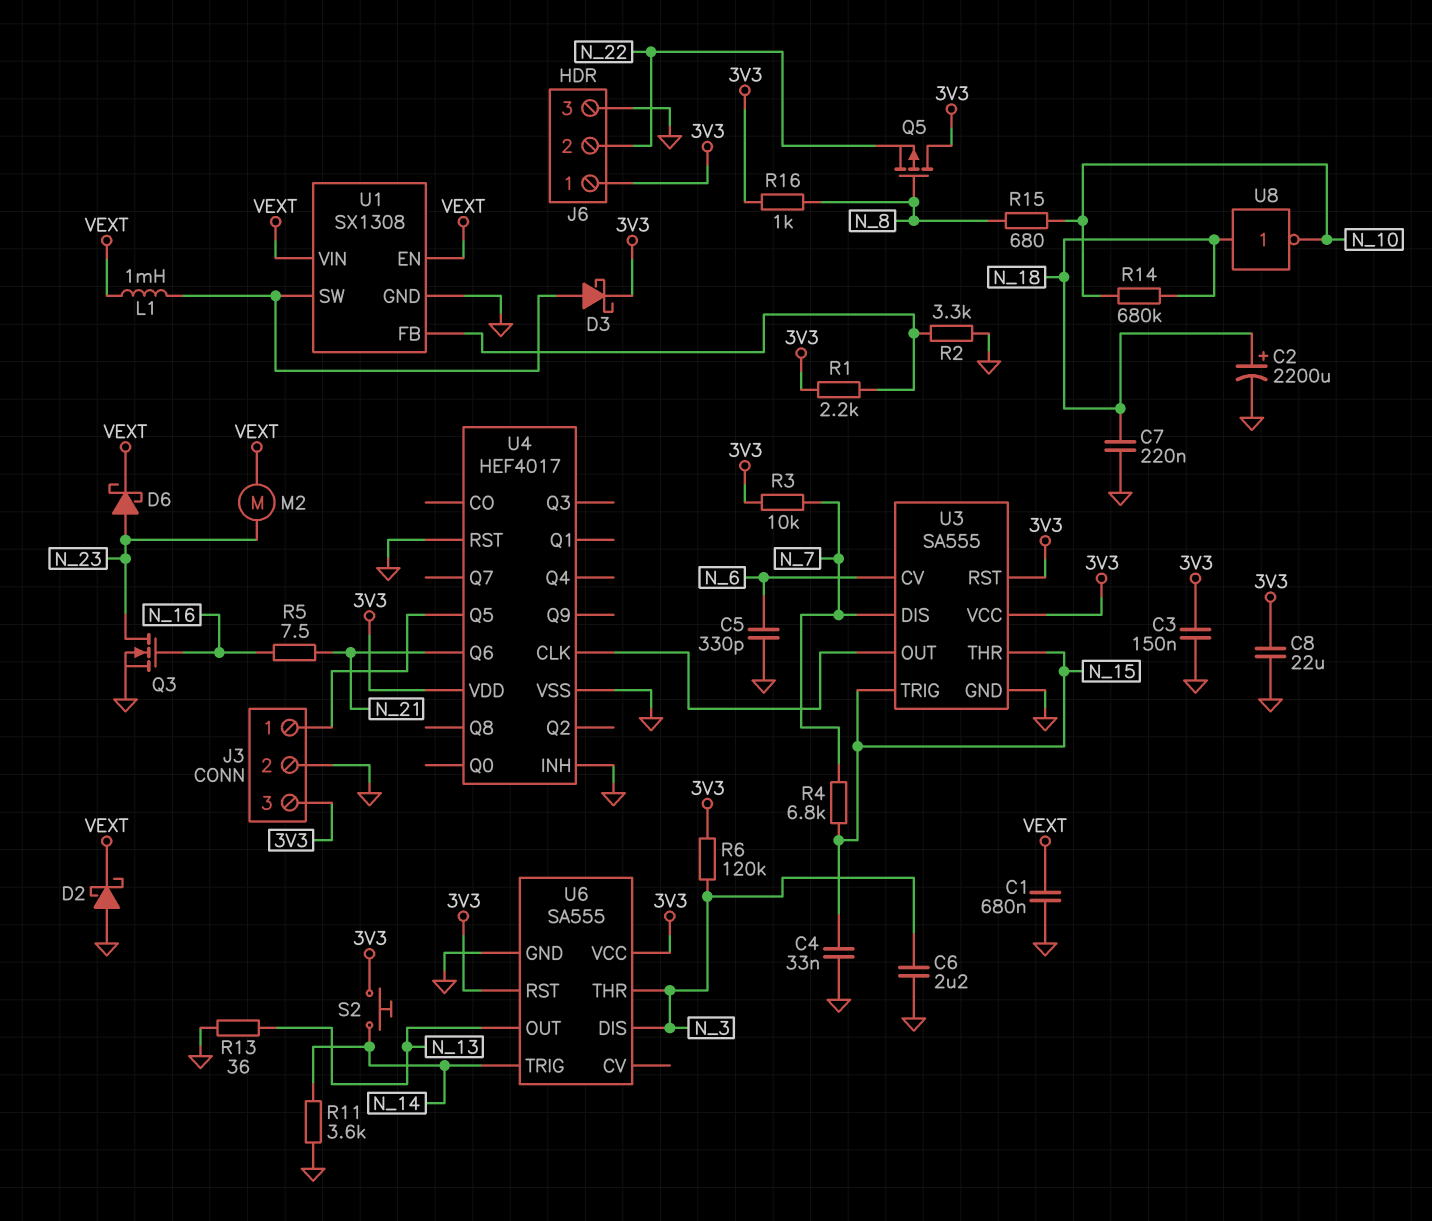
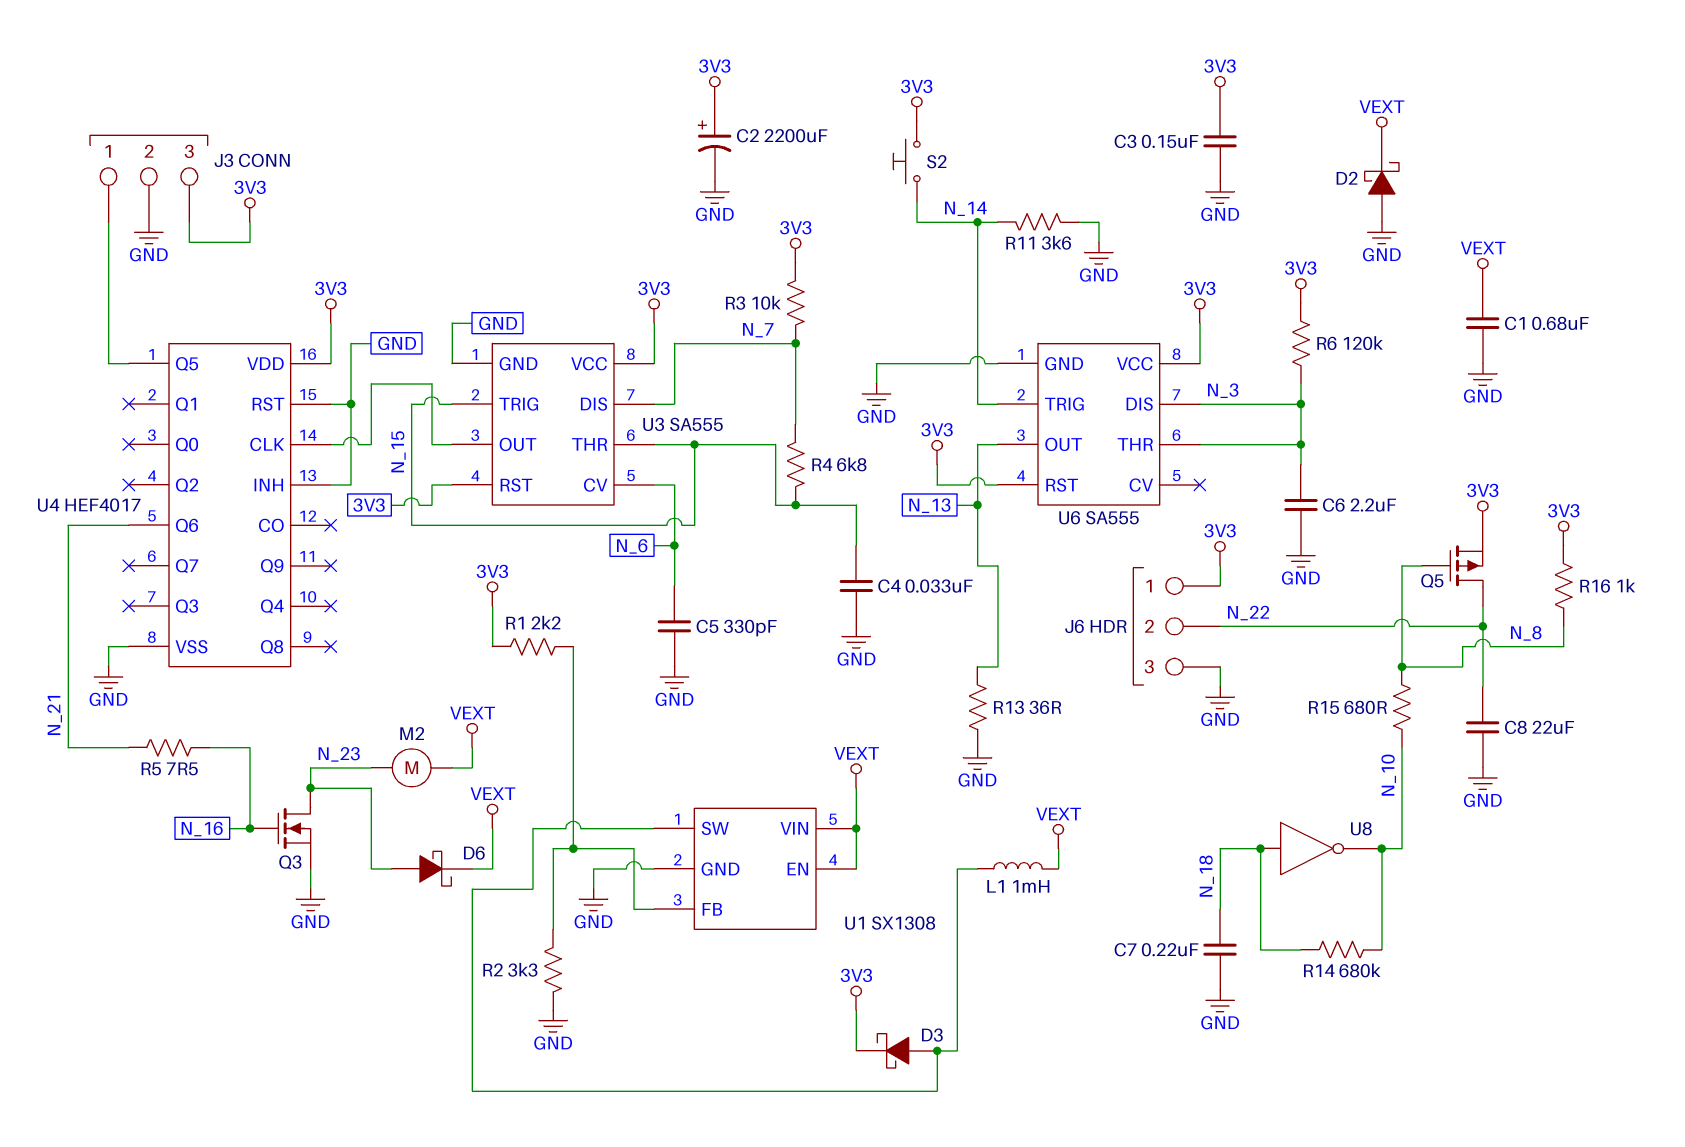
C2: 2200uF (plus N_18, minus GND) -> 2200uF (plus 3V3, minus GND)
C8: 22uF (3V3, GND) -> 22uF (GND, N_22)
Q5: PMOS (G N_8, D 3V3, S N_22) -> PMOS (G N_8, D N_22, S 3V3)

